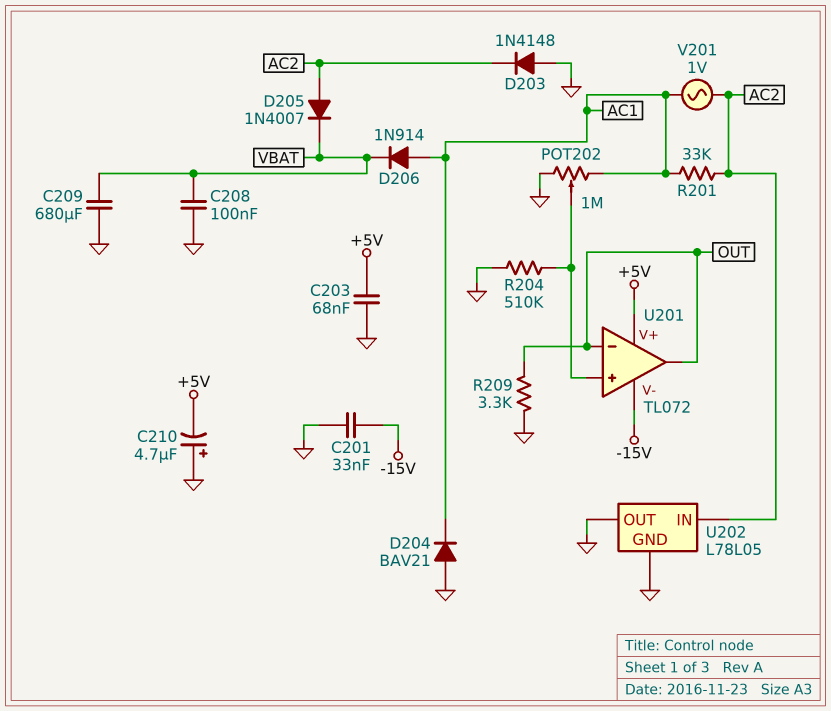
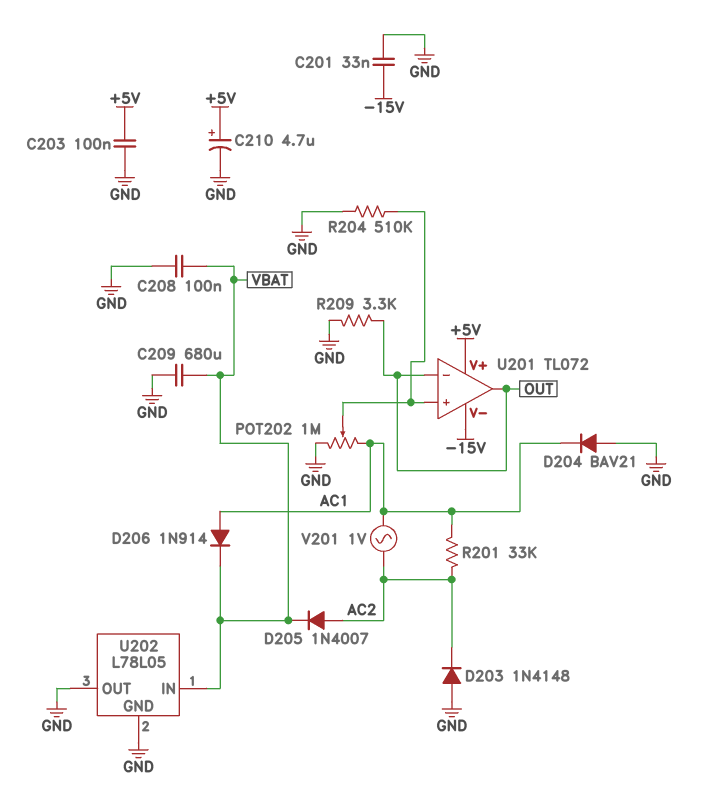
C203: 68nF (+5V, GND) -> 100nF (+5V, GND)
C210: 4.7uF (plus GND, minus +5V) -> 4.7uF (plus +5V, minus GND)
U202 pin IN: AC2 -> VBAT

